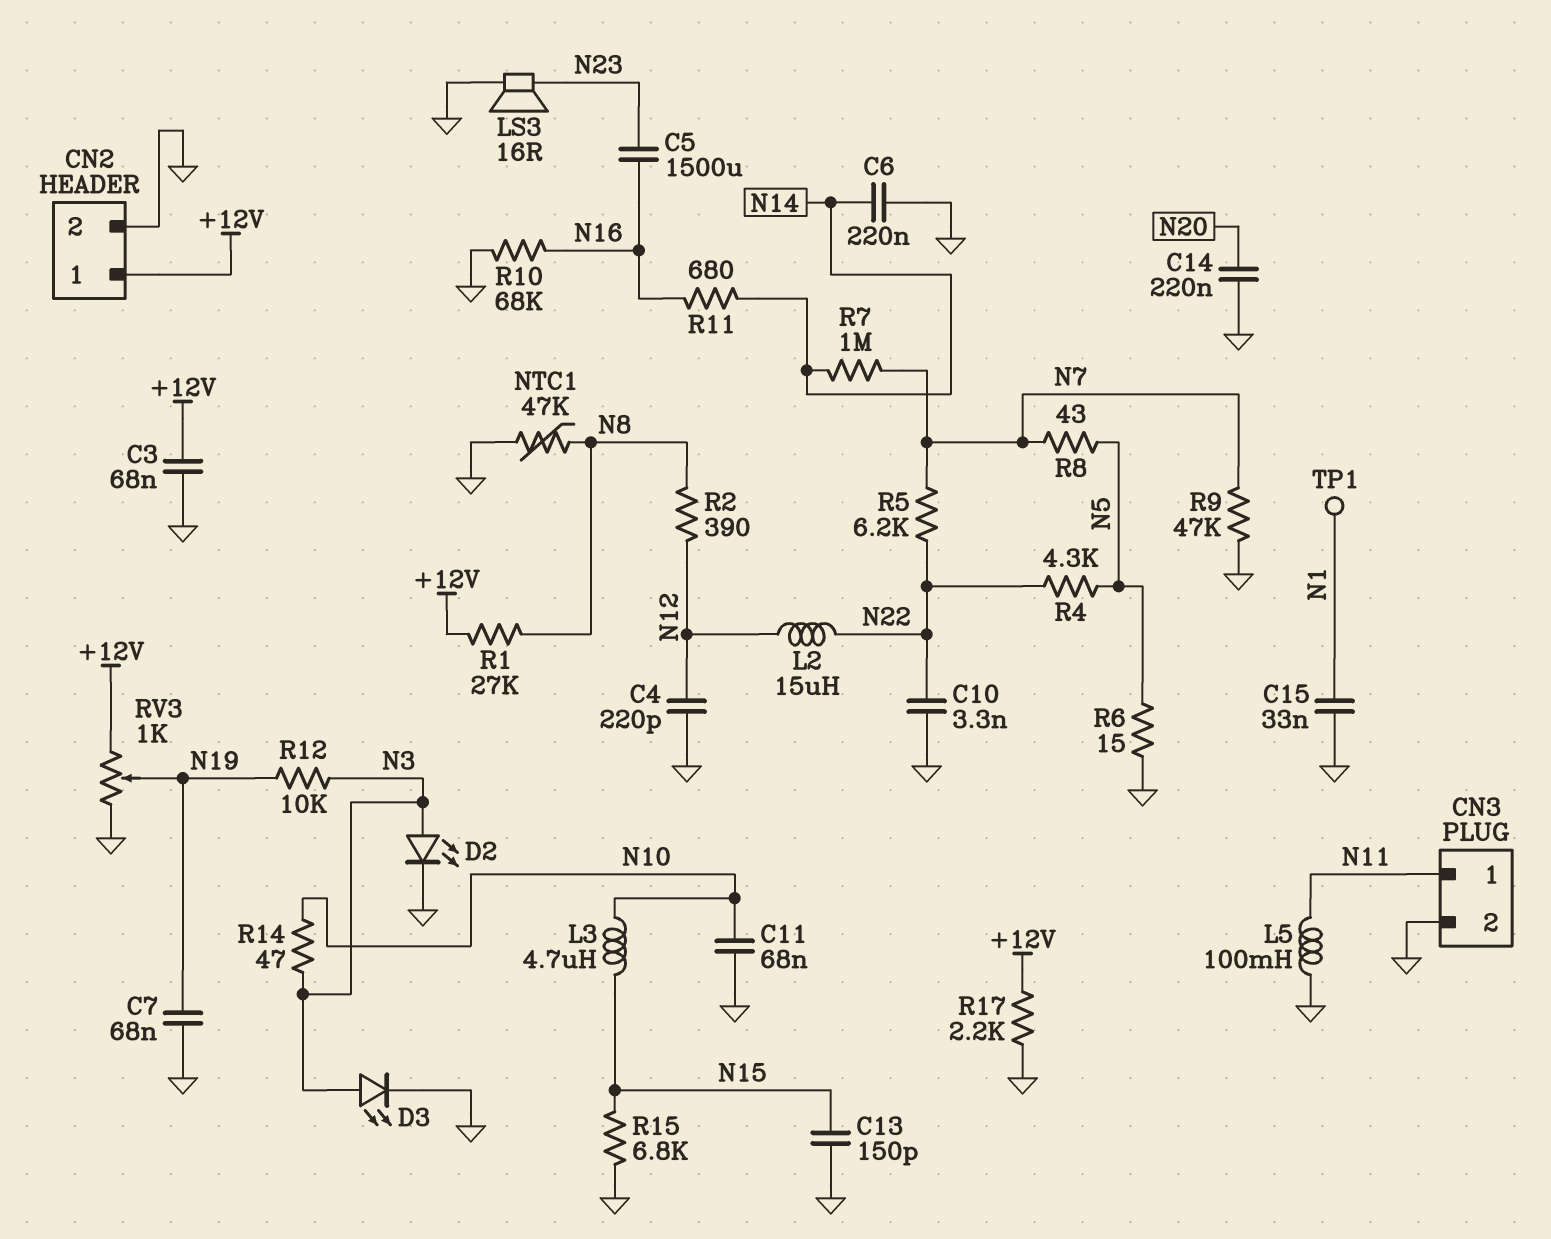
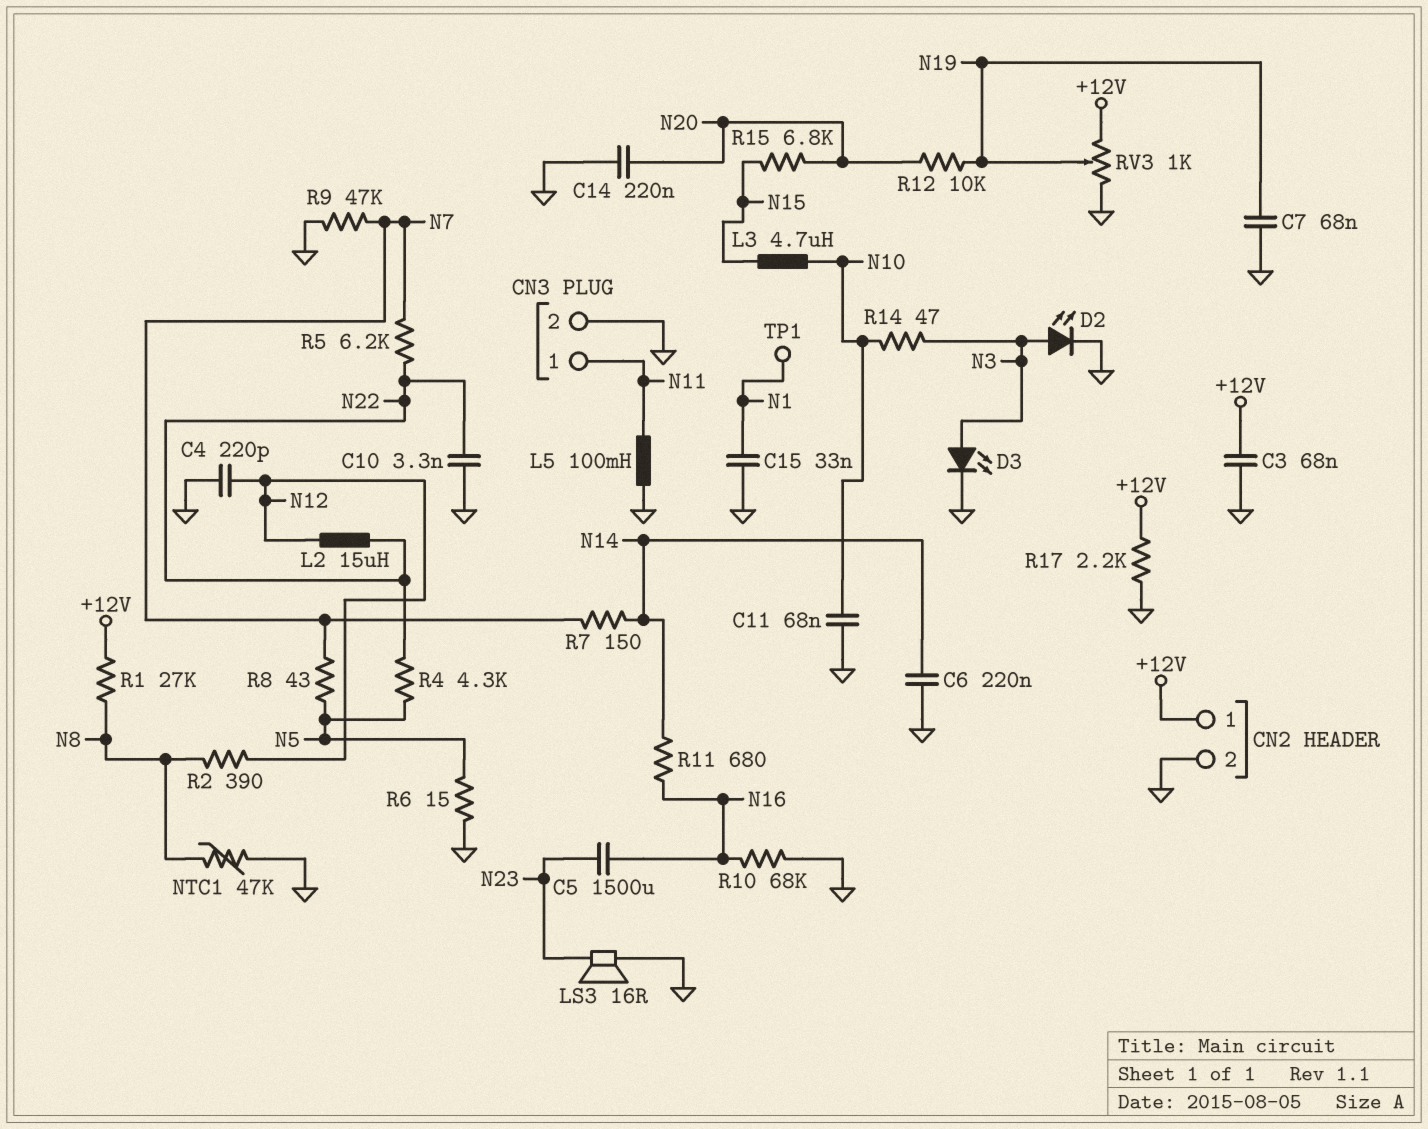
C13: 150pF (GND, N15) -> none
R7: 1M (N7, N14) -> 150 (N7, N14)
R12: 10k (N3, N19) -> 10k (N19, N20)
R15: 6.8k (GND, N15) -> 6.8k (N15, N20)

